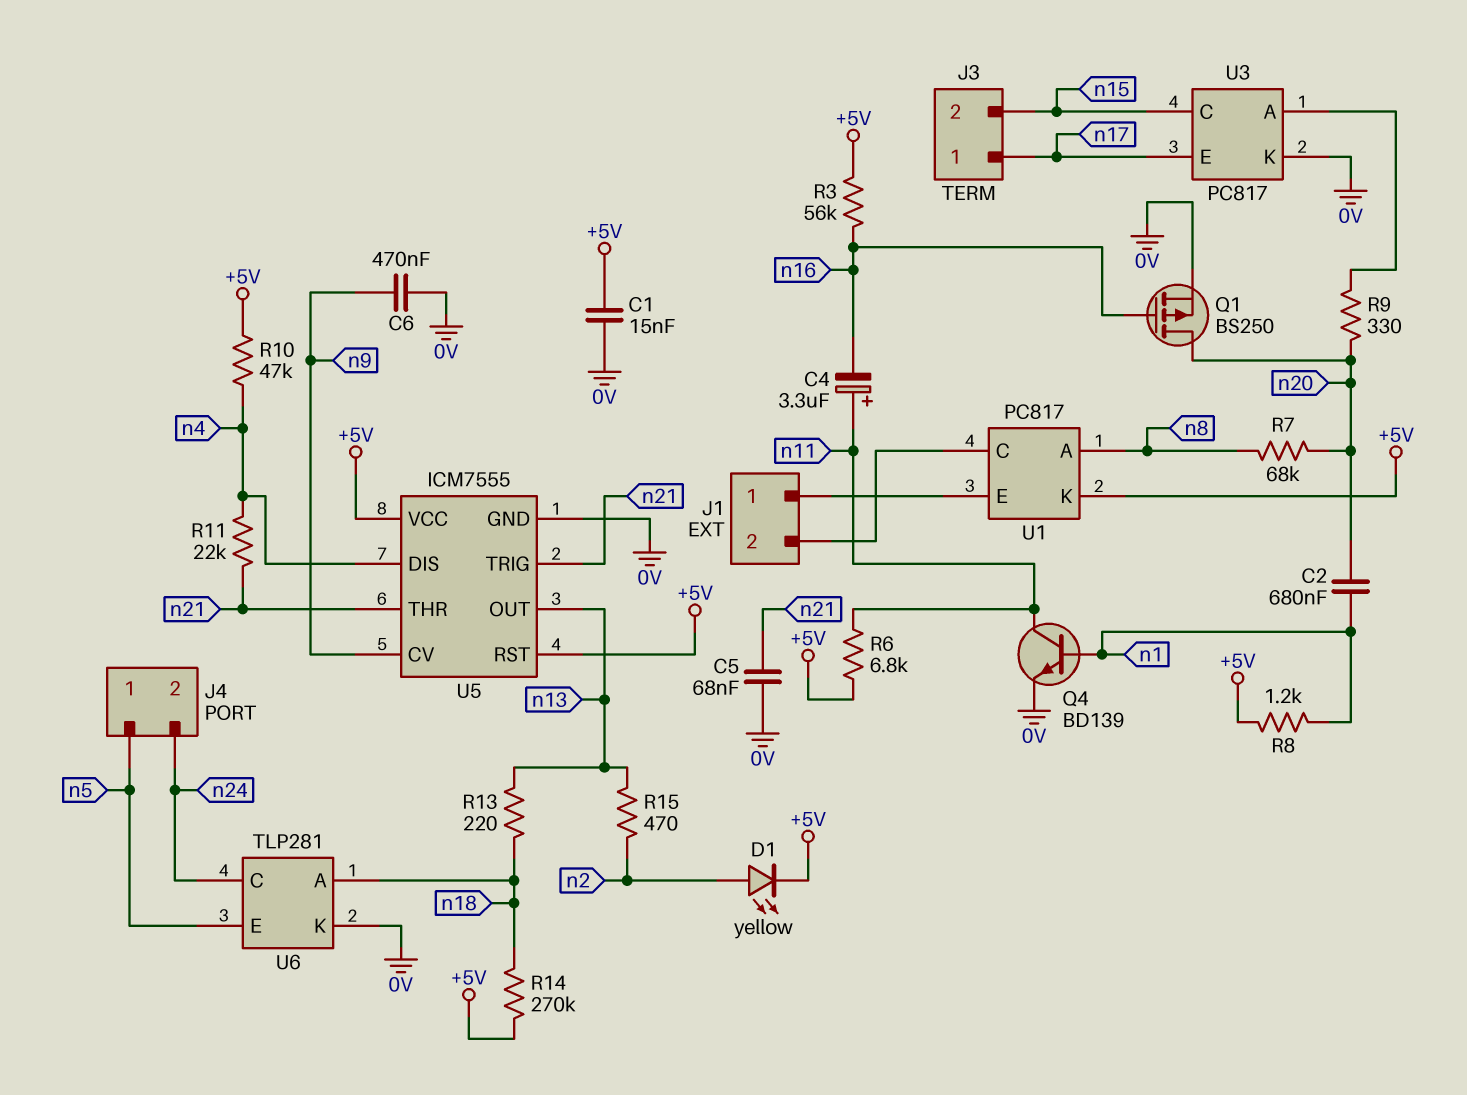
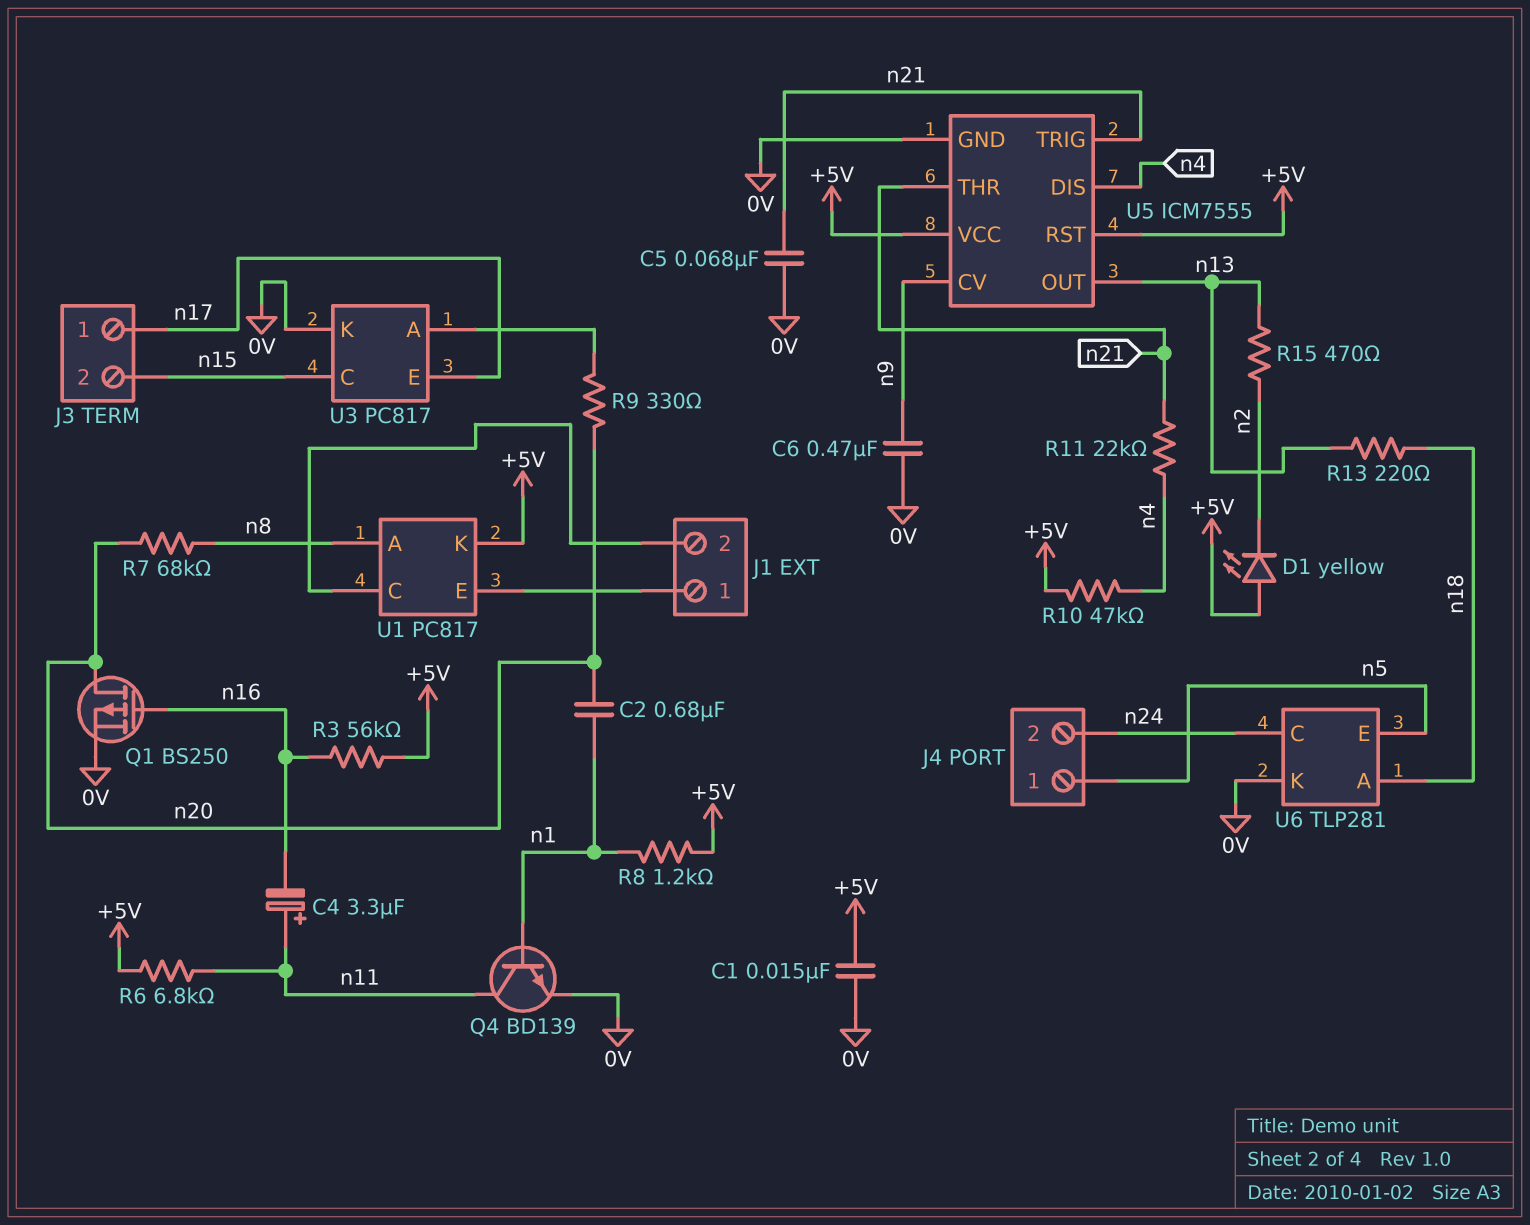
D1: LED yellow (A n2, K +5V) -> LED yellow (A +5V, K n2)
R14: 270k (+5V, n18) -> none

